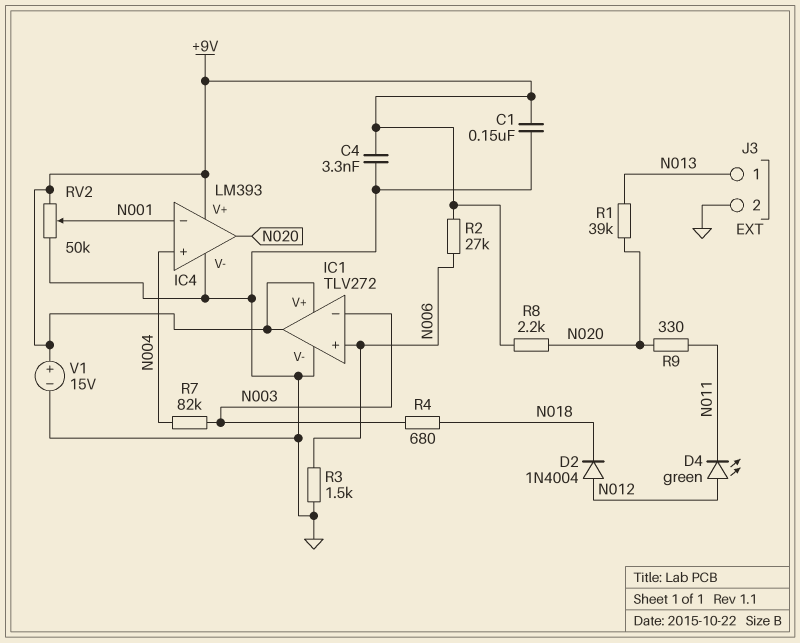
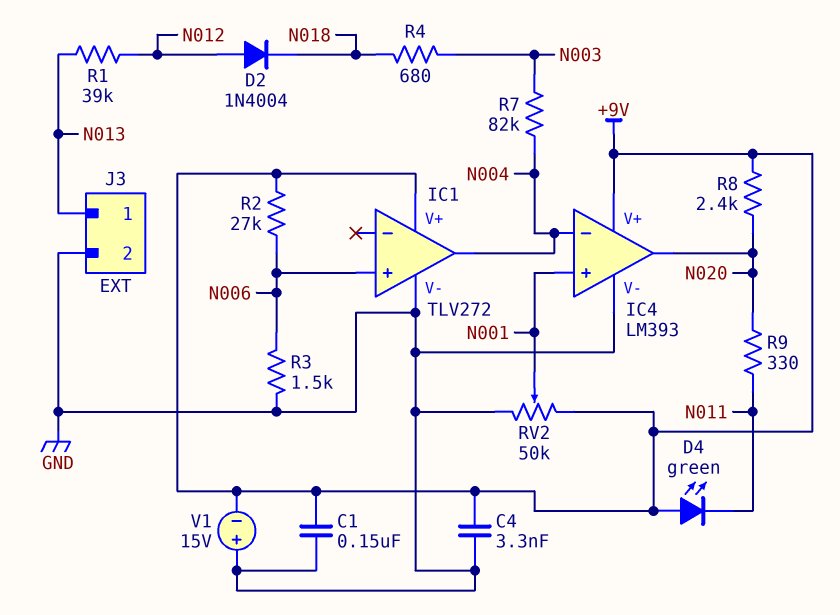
D4: LED green (A N012, K N011) -> LED green (A +9V, K N011)
IC1 pin in-: N003 -> none
IC1 pin out: +9V -> N004
IC4 pin in+: N004 -> N001
IC4 pin in-: N001 -> N004
R1: 39k (N013, N020) -> 39k (N012, N013)
R8: 2.2k (+9V, N020) -> 2.4k (+9V, N020)
V1: 15V (plus +9V, minus GND) -> 15V (plus GND, minus +9V)

